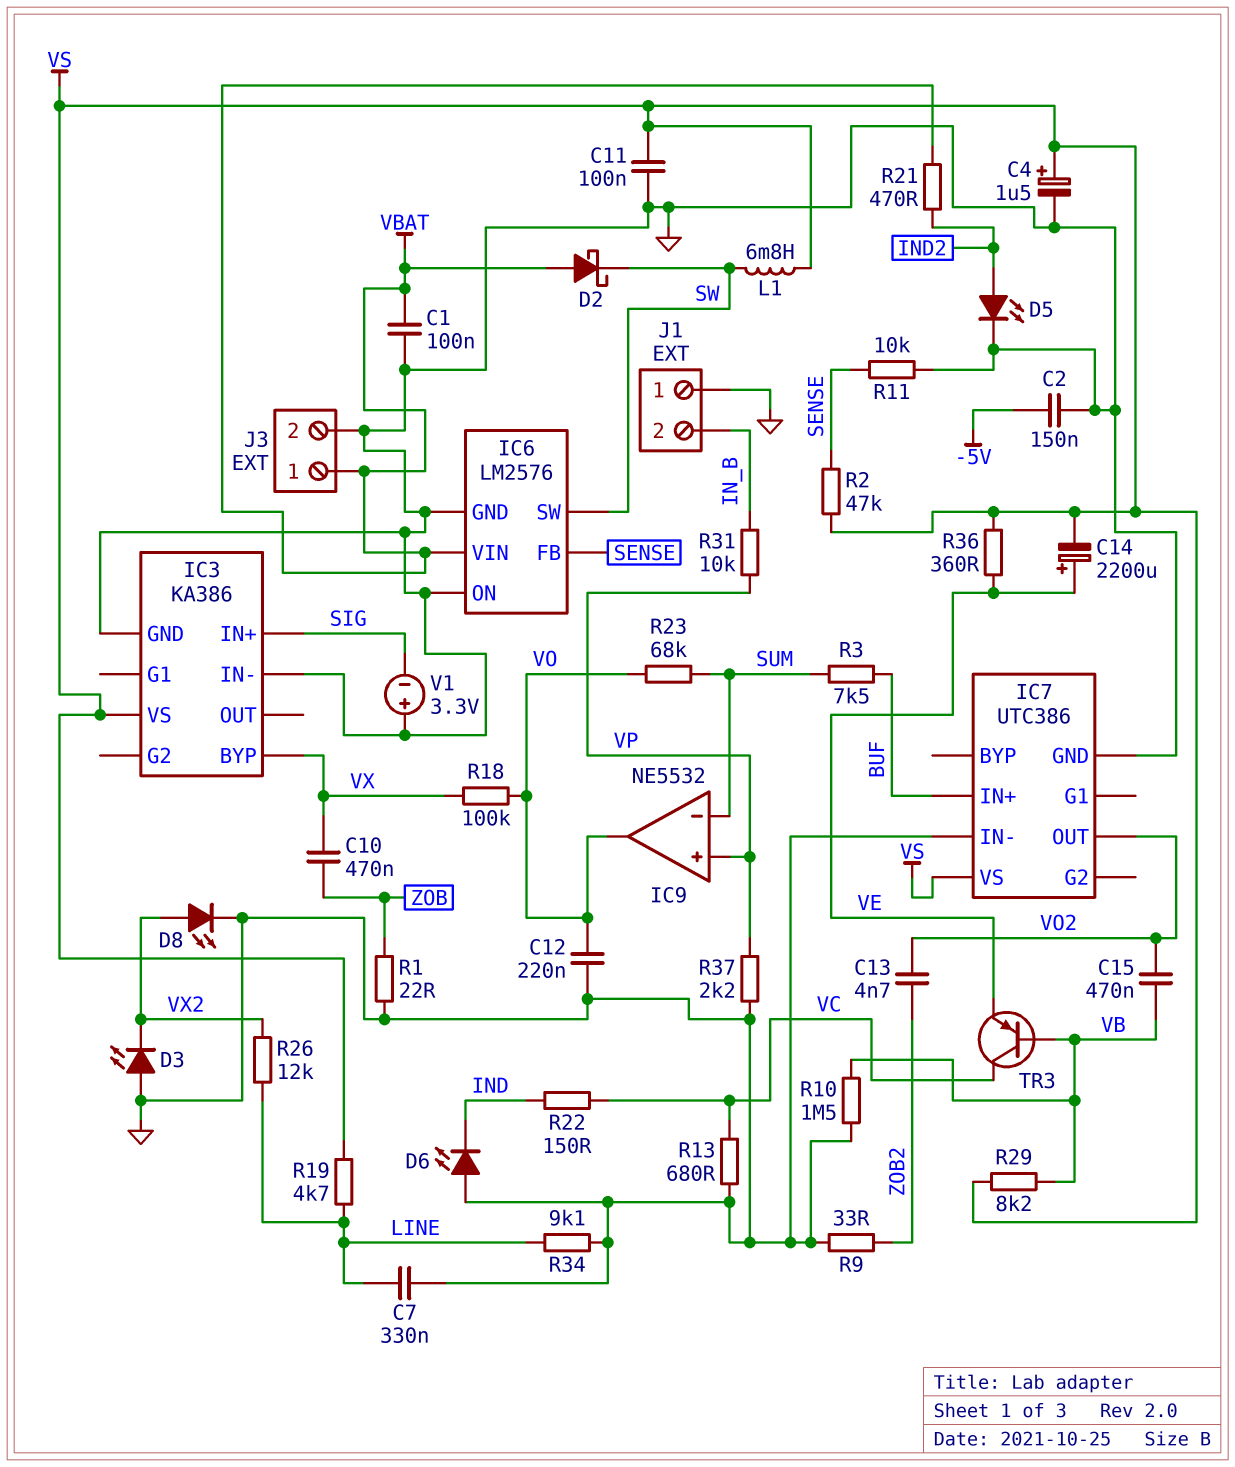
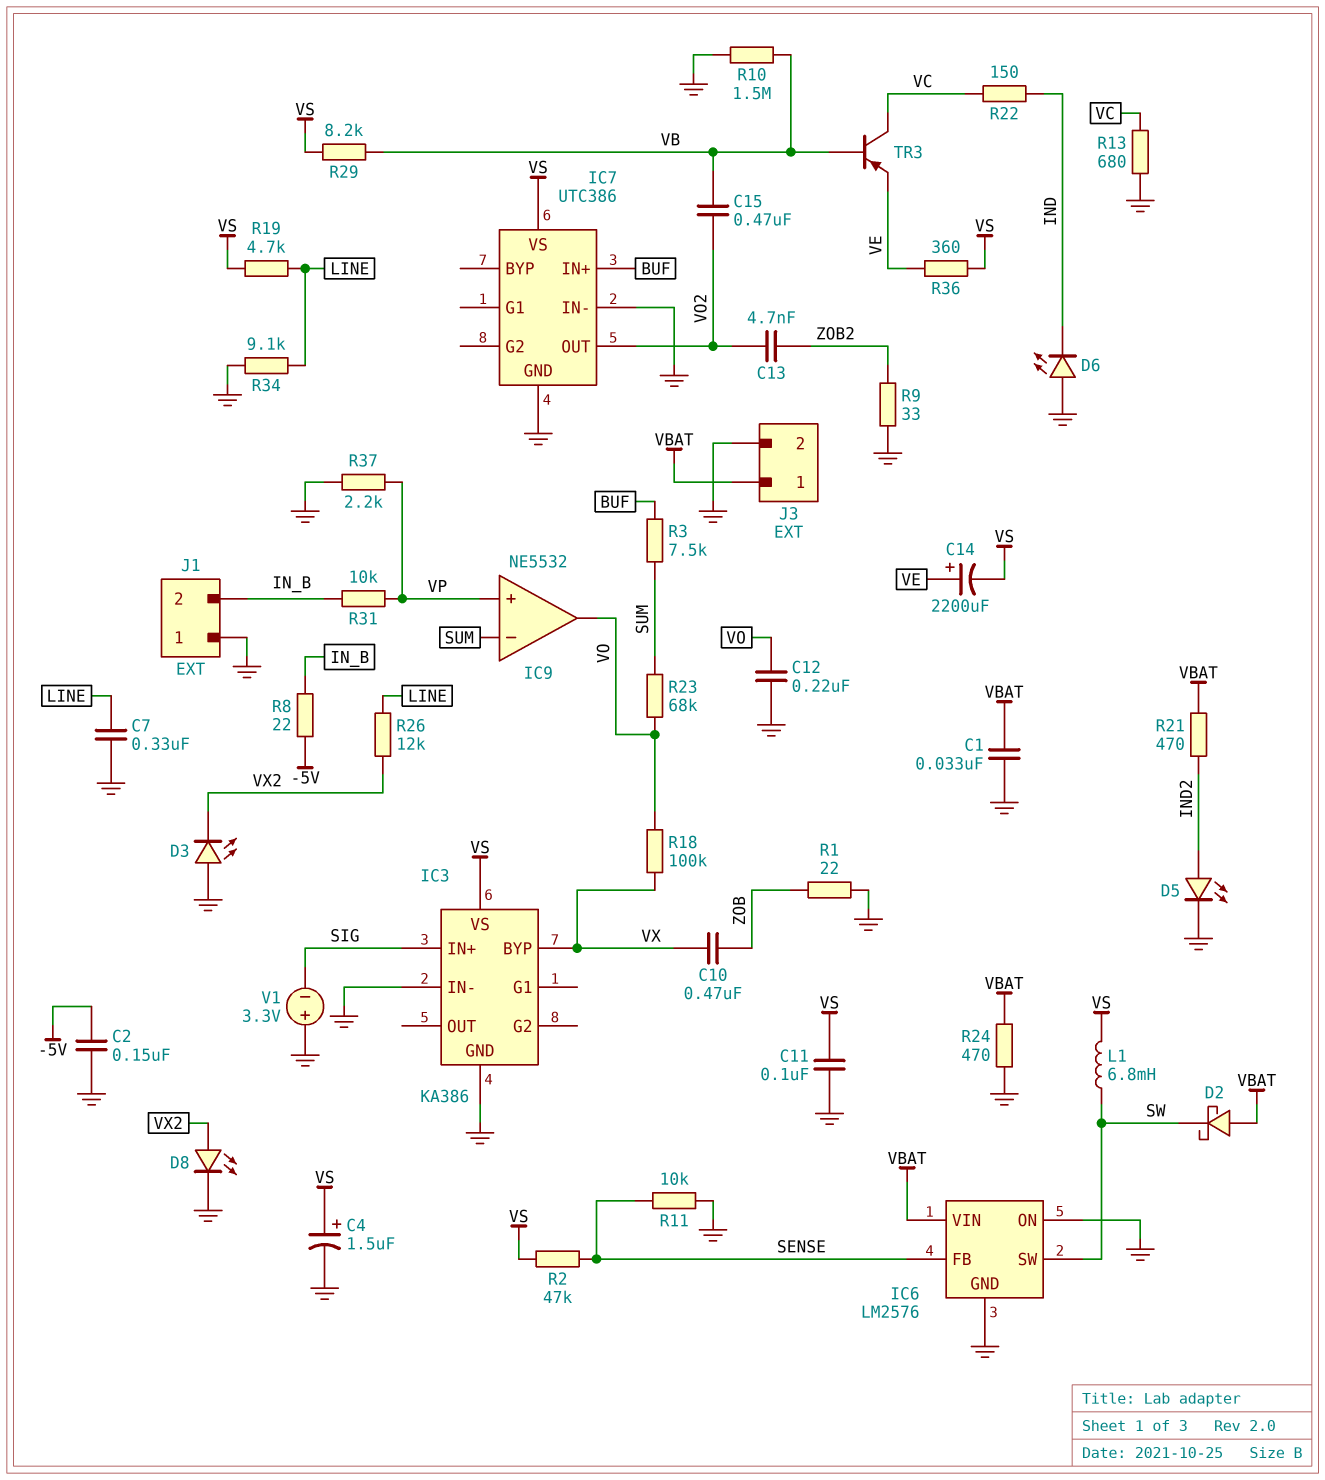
C1: 100nF (GND, VBAT) -> 33nF (GND, VBAT)
R8: none -> 22 (-5V, IN_B)
R24: none -> 470 (GND, VBAT)

